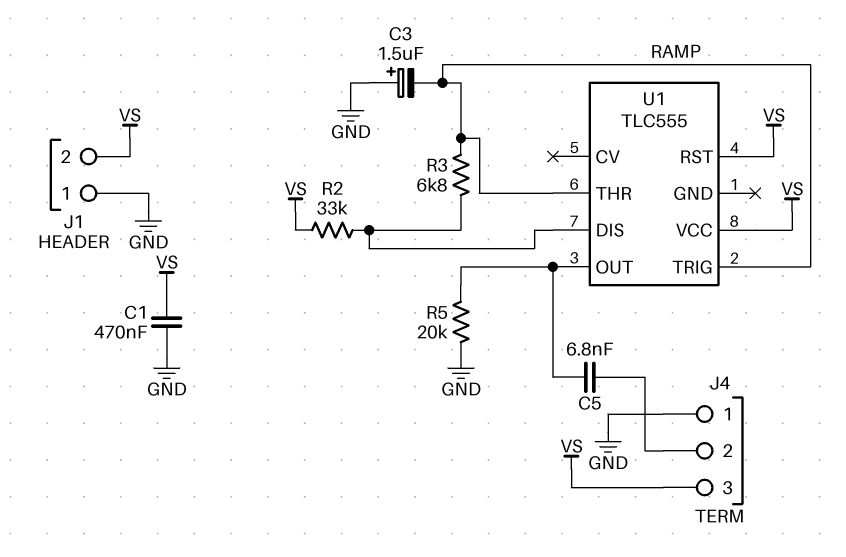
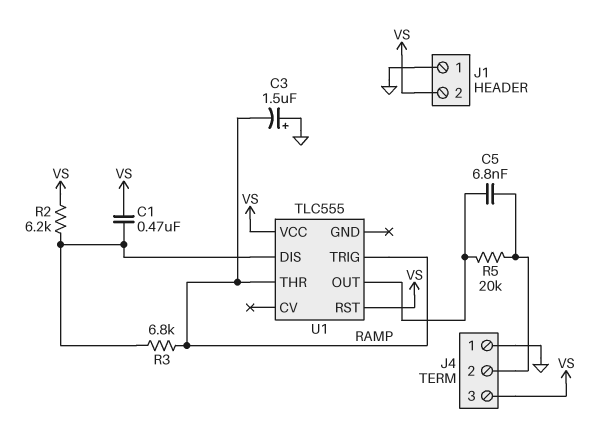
C1: 470nF (GND, VS) -> 470nF (U1/DIS, VS)
R2: 33k (U1/DIS, VS) -> 6.2k (U1/DIS, VS)
R5: 20k (GND, U1/OUT) -> 20k (J4/2, U1/OUT)

